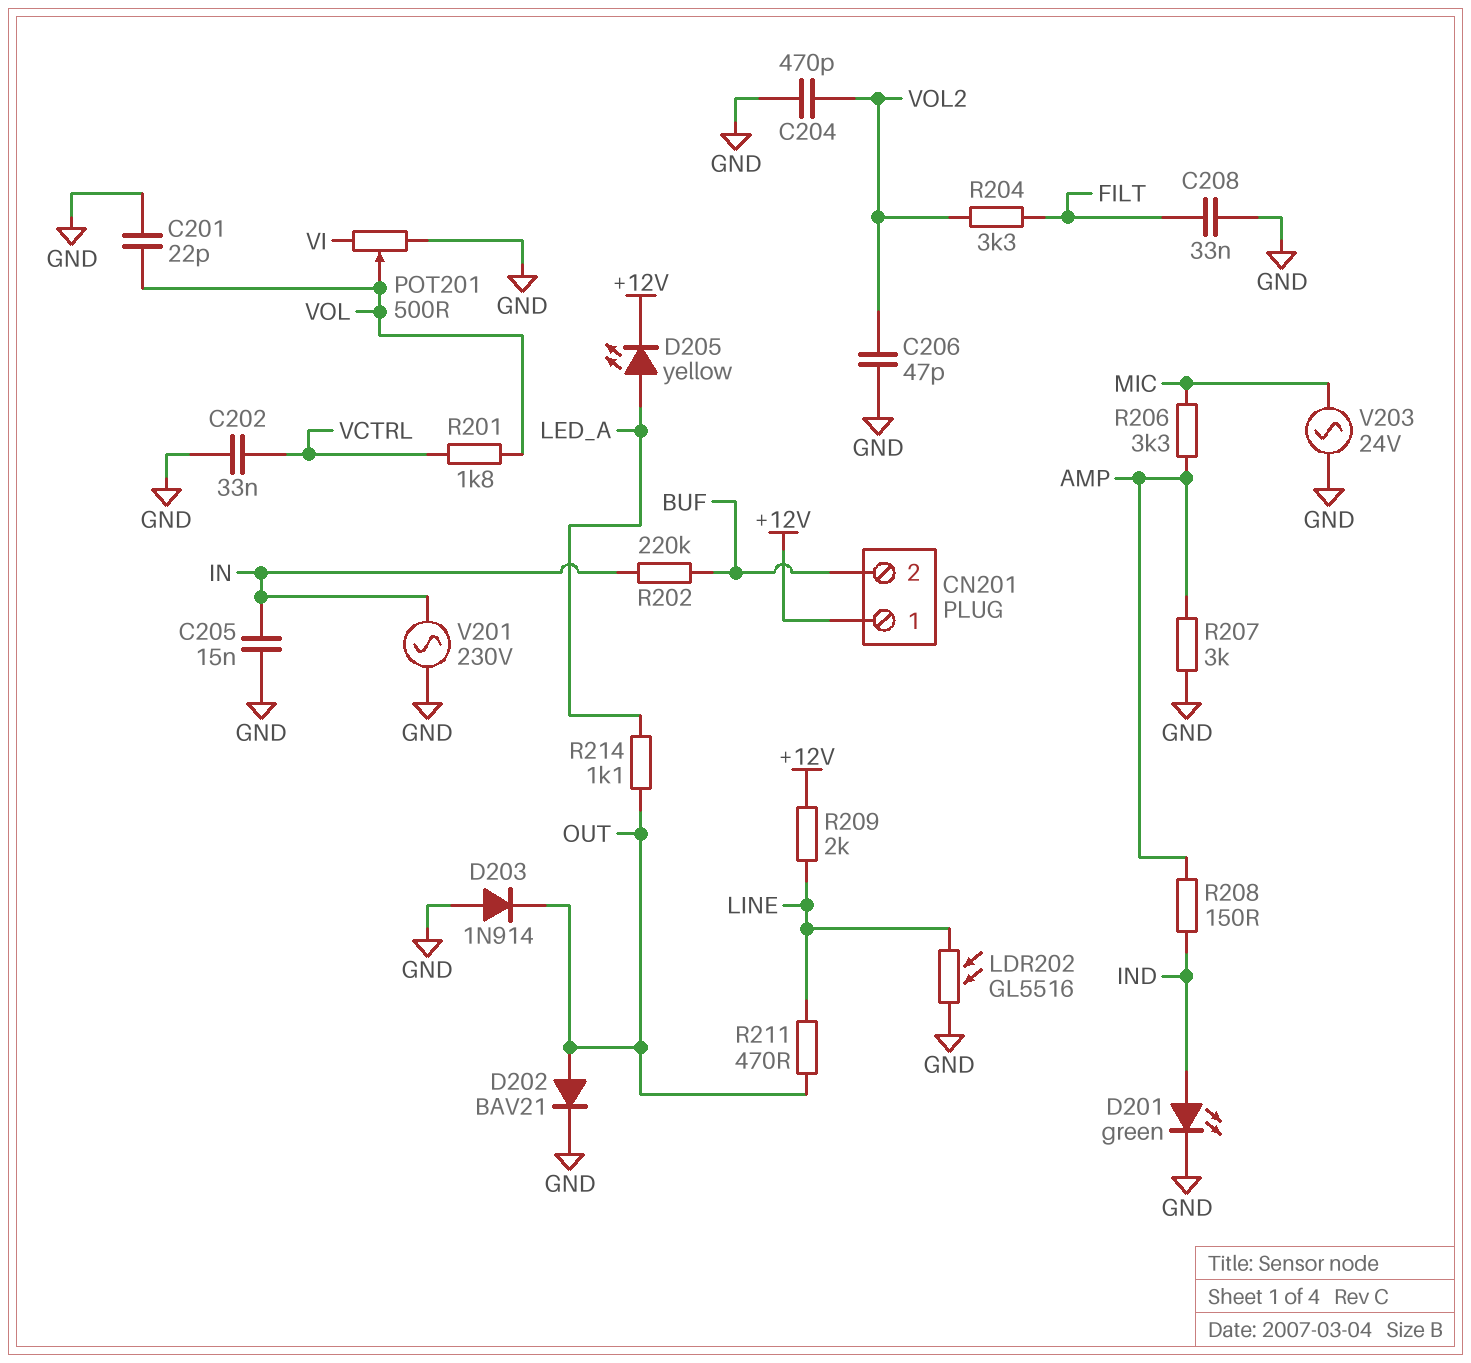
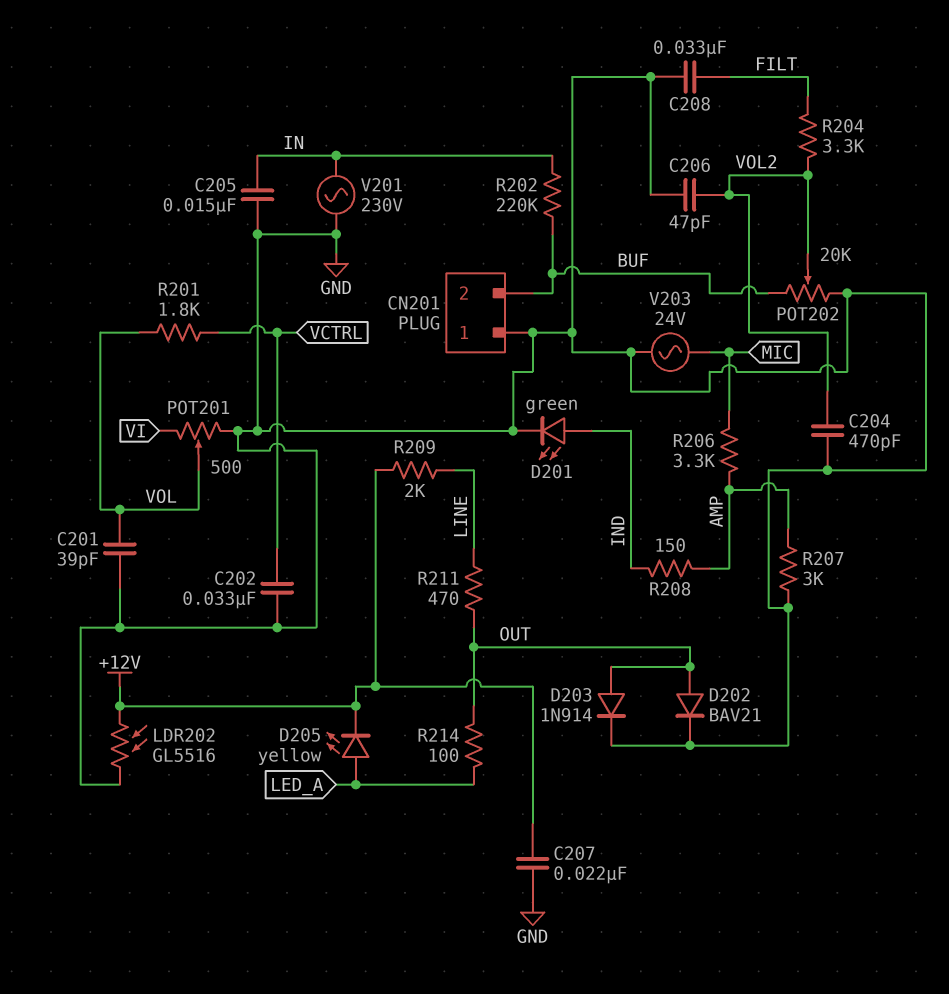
C201: 22pF (GND, VOL) -> 39pF (GND, VOL)
C207: none -> 22nF (+12V, GND)
CN201 pin 1: +12V -> GND
D203: diode 1N914 (A GND, K OUT) -> diode 1N914 (A OUT, K GND)
LDR202: GL5516 (GND, LINE) -> GL5516 (+12V, GND)
POT202: none -> 20k (BUF, GND, wiper VOL2)
R214: 1.1k (LED_A, OUT) -> 100 (LED_A, OUT)

